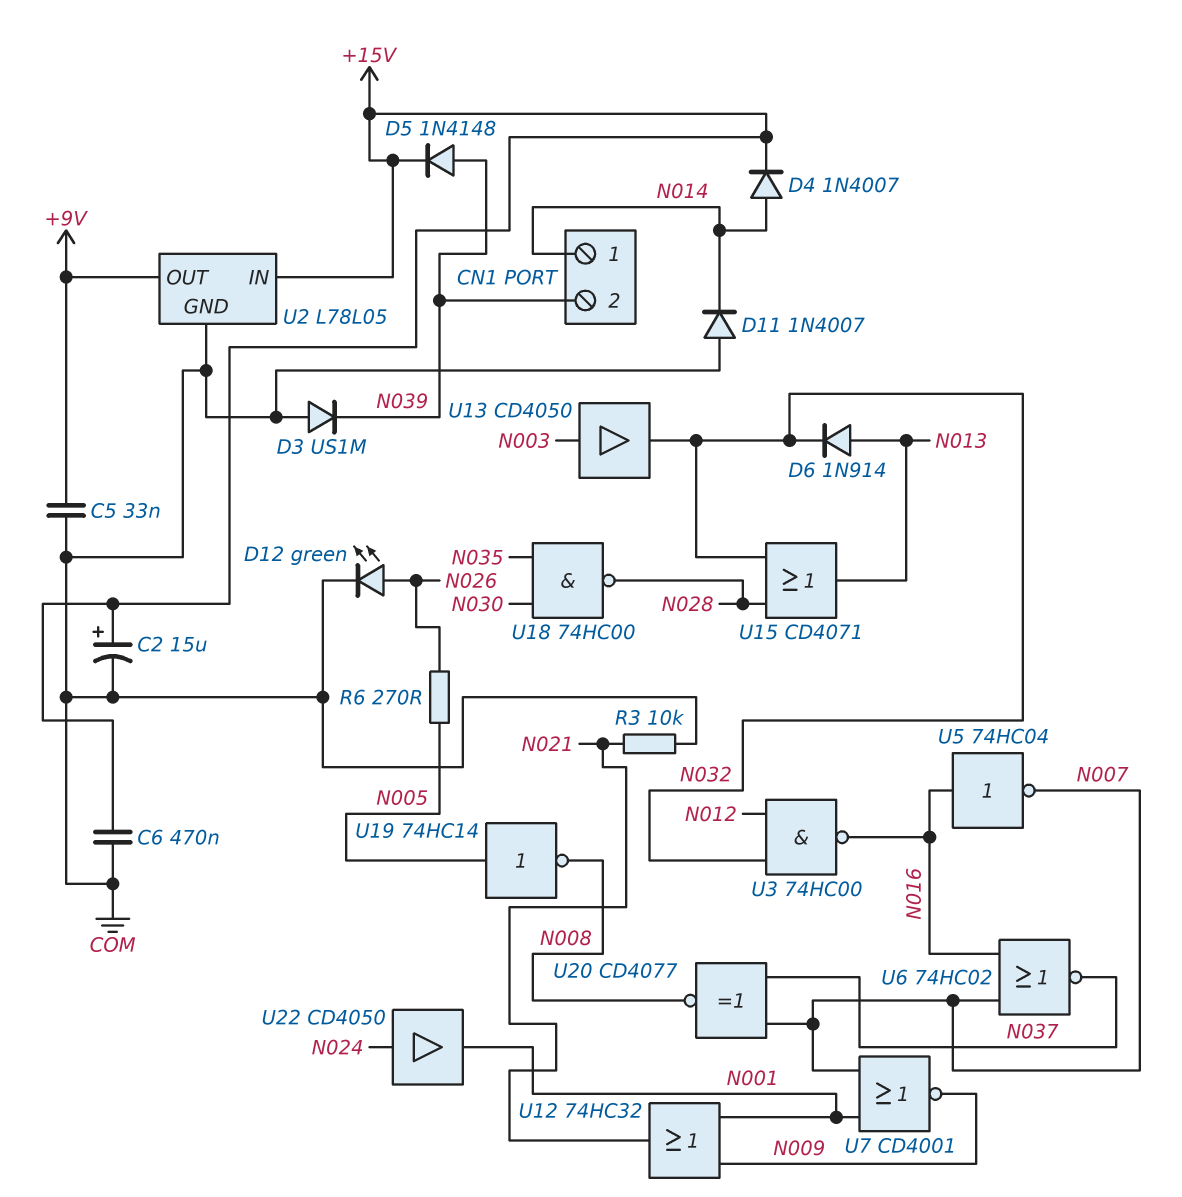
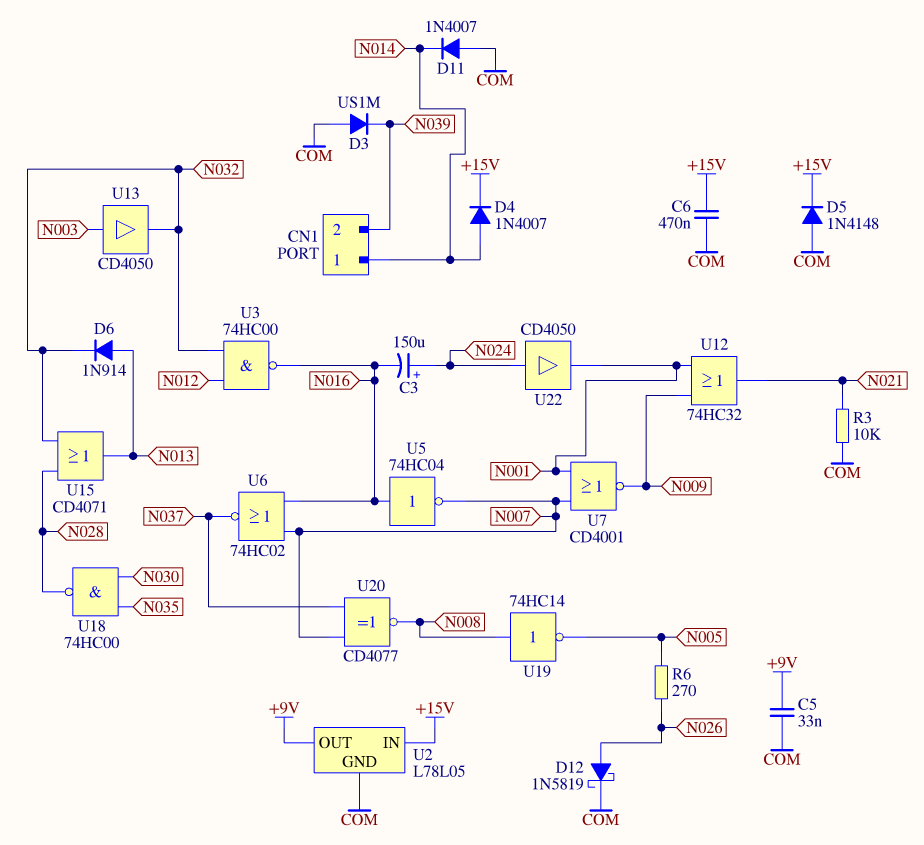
C2: 15uF (plus +15V, minus COM) -> none
C3: none -> 150uF (plus N024, minus N016)
D5: diode 1N4148 (A N039, K +15V) -> diode 1N4148 (A COM, K +15V)
D12: LED green (A N026, K COM) -> schottky 1N5819 (A N026, K COM)
U19: NOT 74HC14 (in N005, out N008) -> NOT 74HC14 (in N008, out N005)

